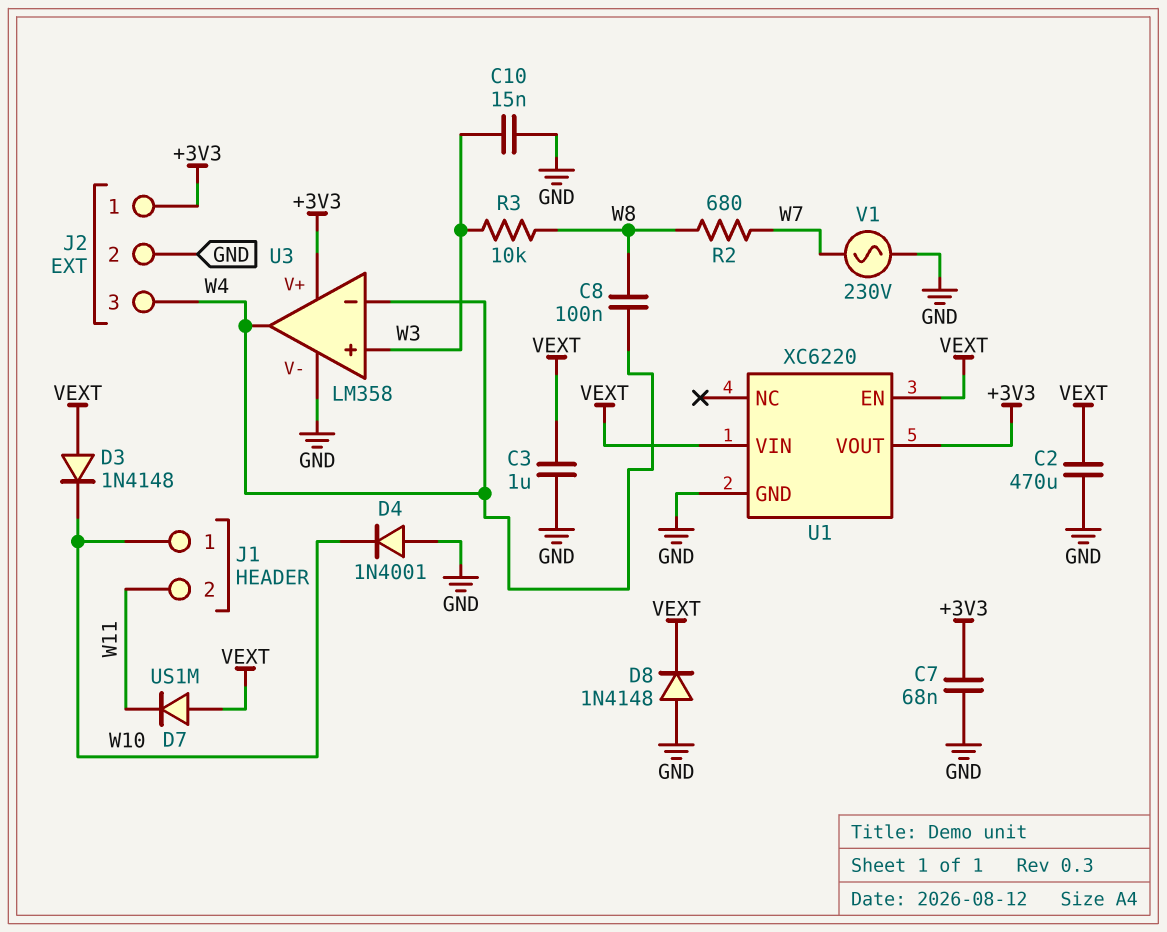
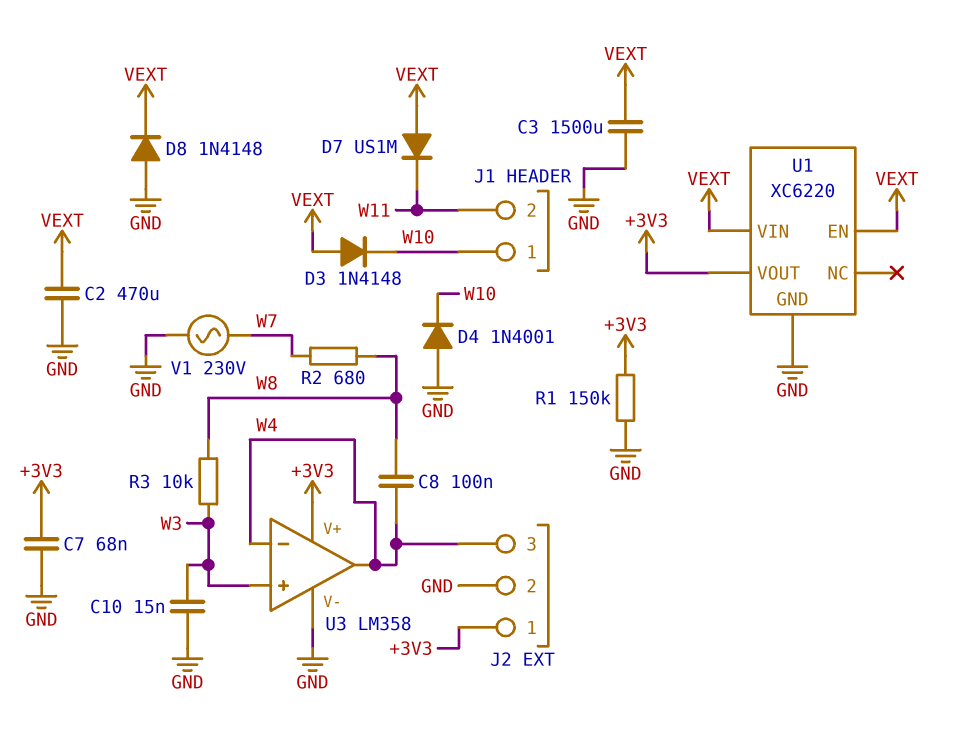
C3: 1uF (GND, VEXT) -> 1500uF (GND, VEXT)
R1: none -> 150k (+3V3, GND)

